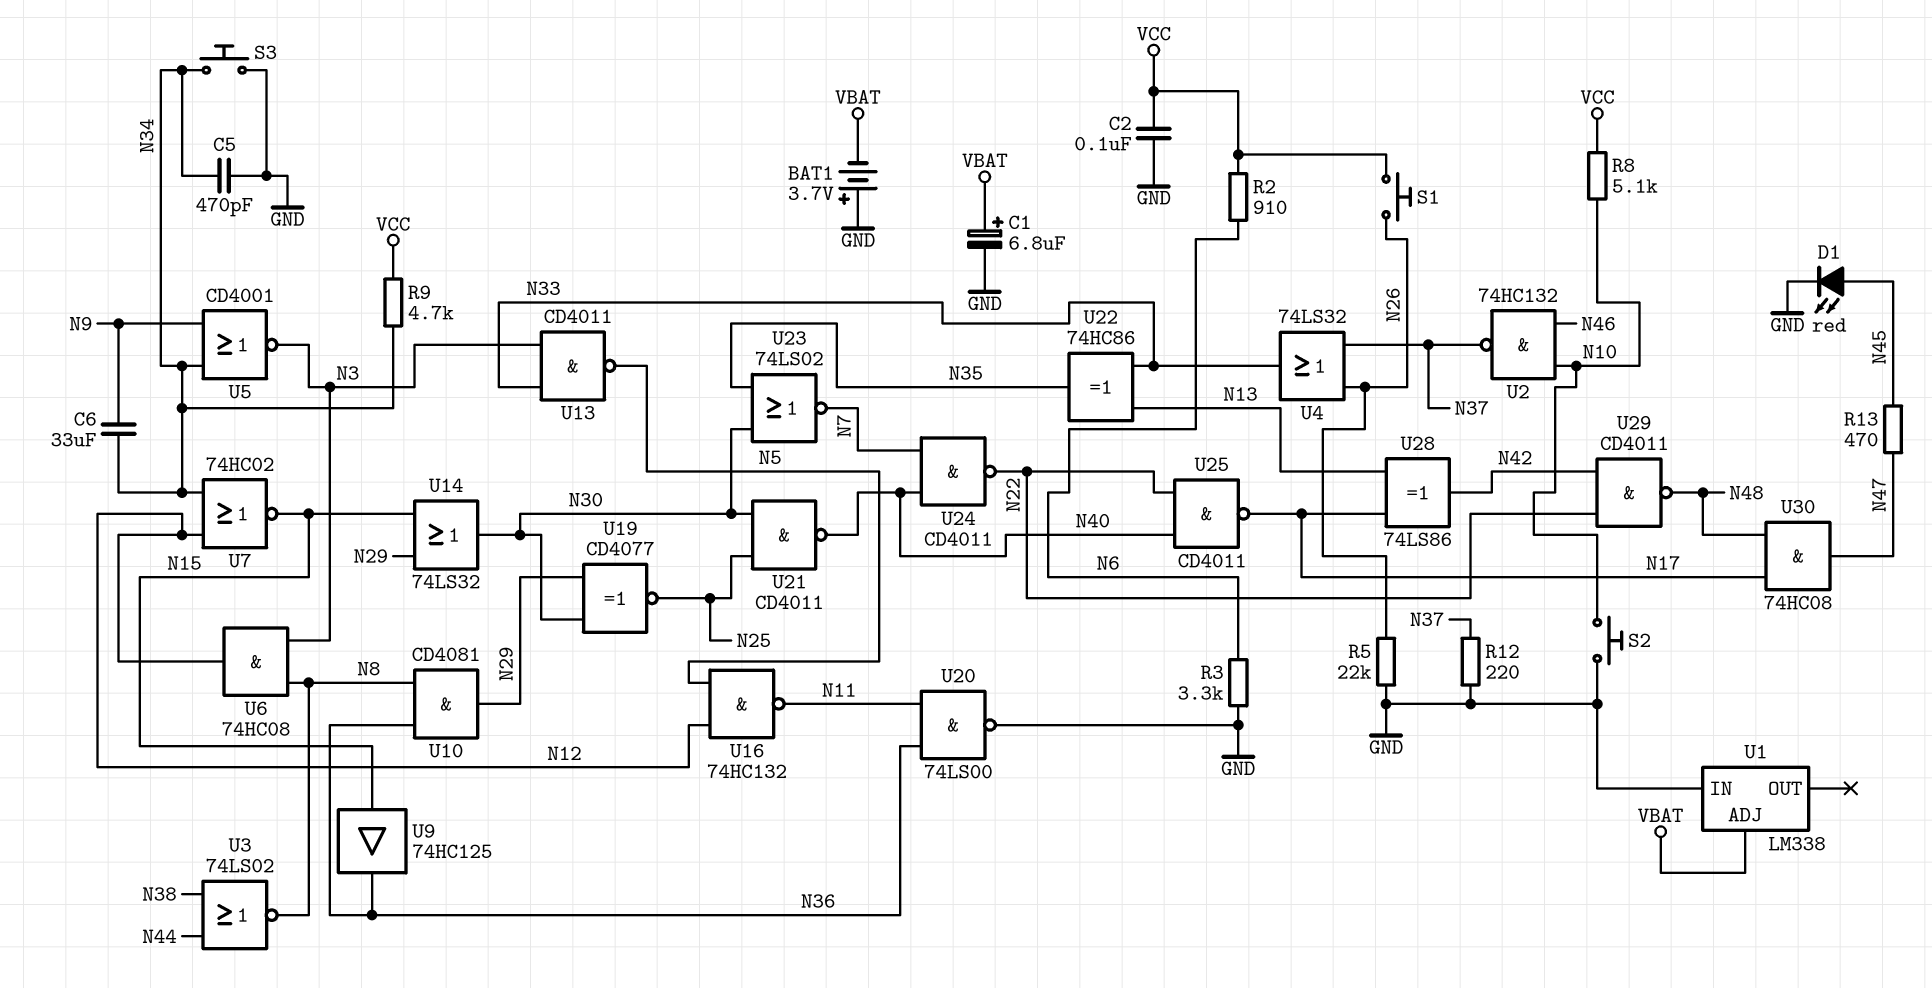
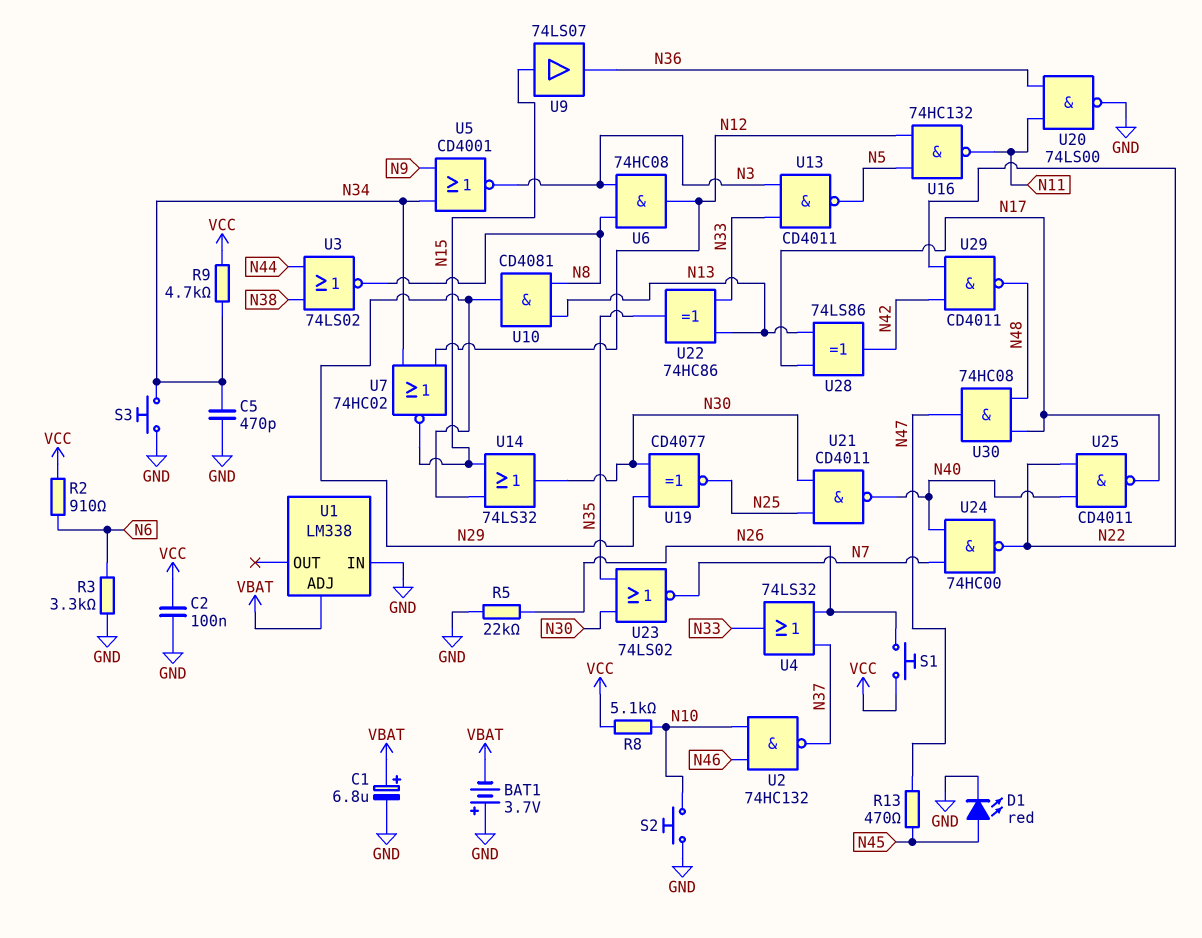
C6: 33uF (N9, N34) -> none
R12: 220 (GND, N37) -> none
U9: buffer 74HC125 (in N15, out N36) -> buffer 74LS07 (in N15, out N36)
U10: AND CD4081 (in N8, in N36, out N29) -> AND CD4081 (in N8, in N13, out N29)
U24: NAND CD4011 (in N7, in N40, out N22) -> NAND 74HC00 (in N7, in N40, out N22)

